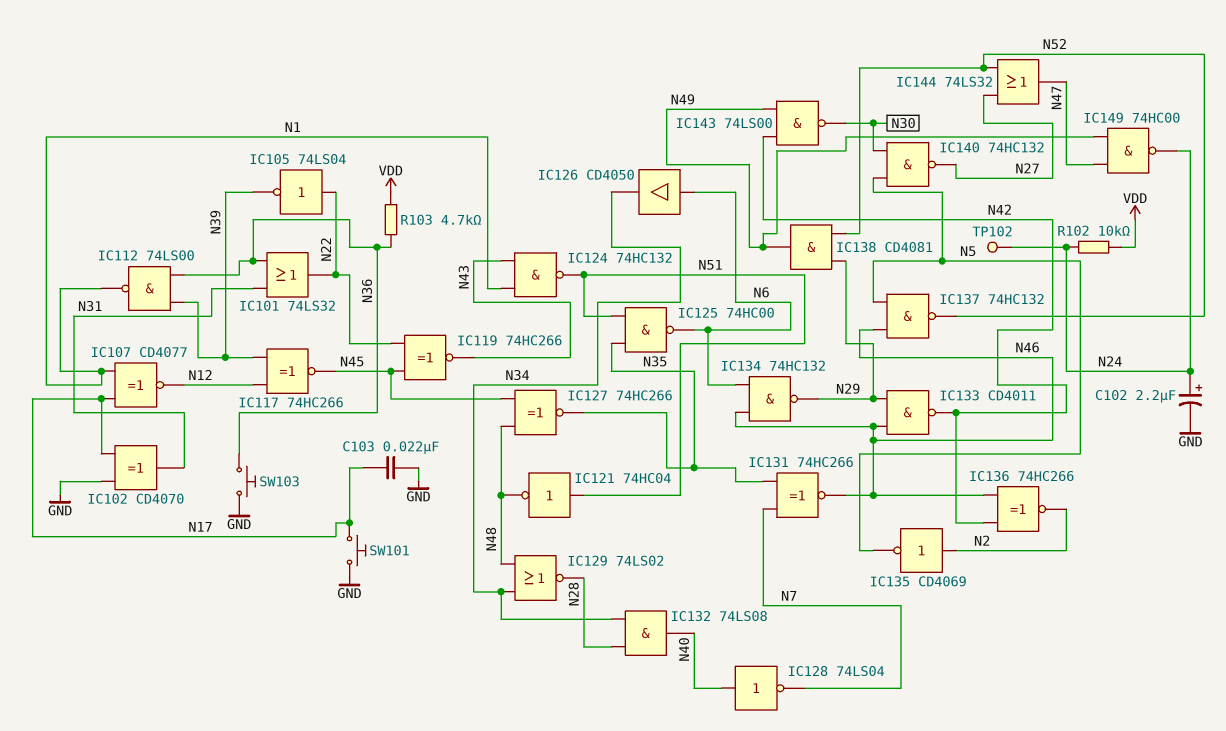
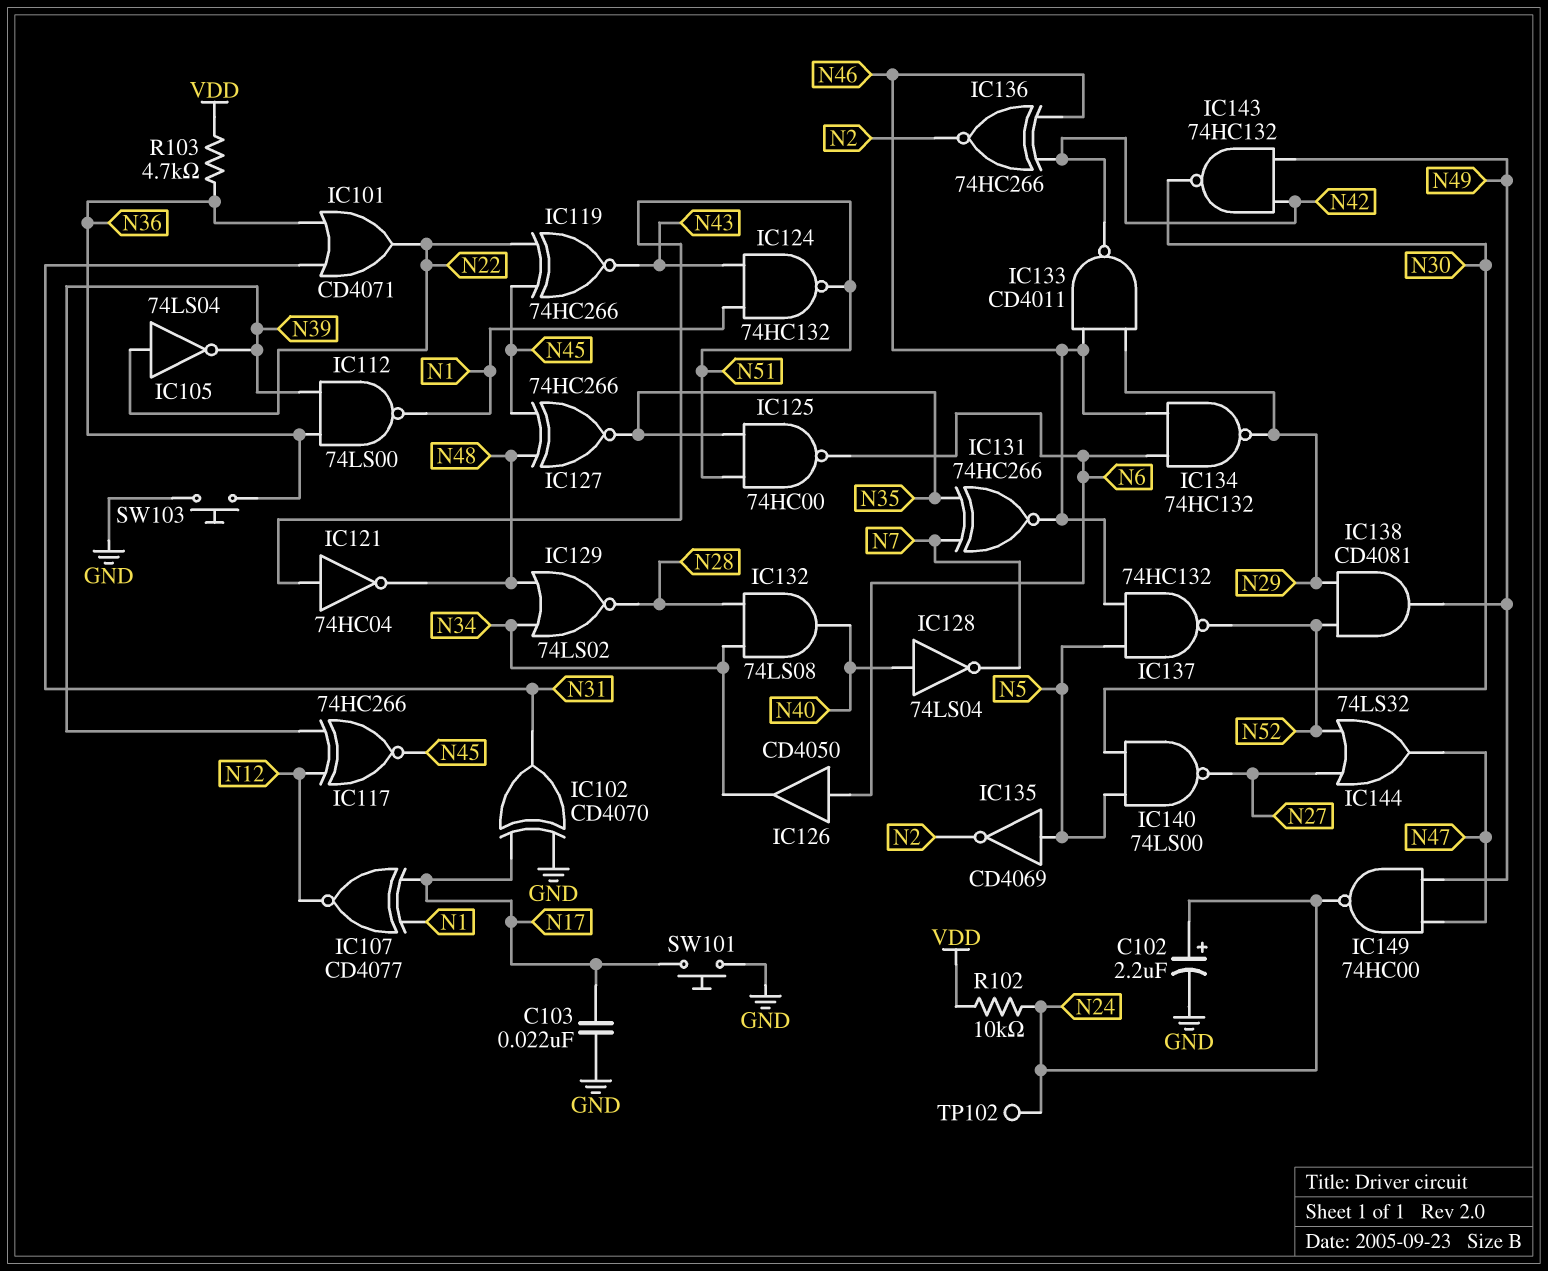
IC101: OR 74LS32 (in N31, in N36, out N22) -> OR CD4071 (in N31, in N36, out N22)
IC135: NOT CD4069 (in N2, out N5) -> NOT CD4069 (in N5, out N2)
IC140: NAND 74HC132 (in N5, in N30, out N27) -> NAND 74LS00 (in N5, in N30, out N27)
IC143: NAND 74LS00 (in N42, in N49, out N30) -> NAND 74HC132 (in N42, in N49, out N30)

